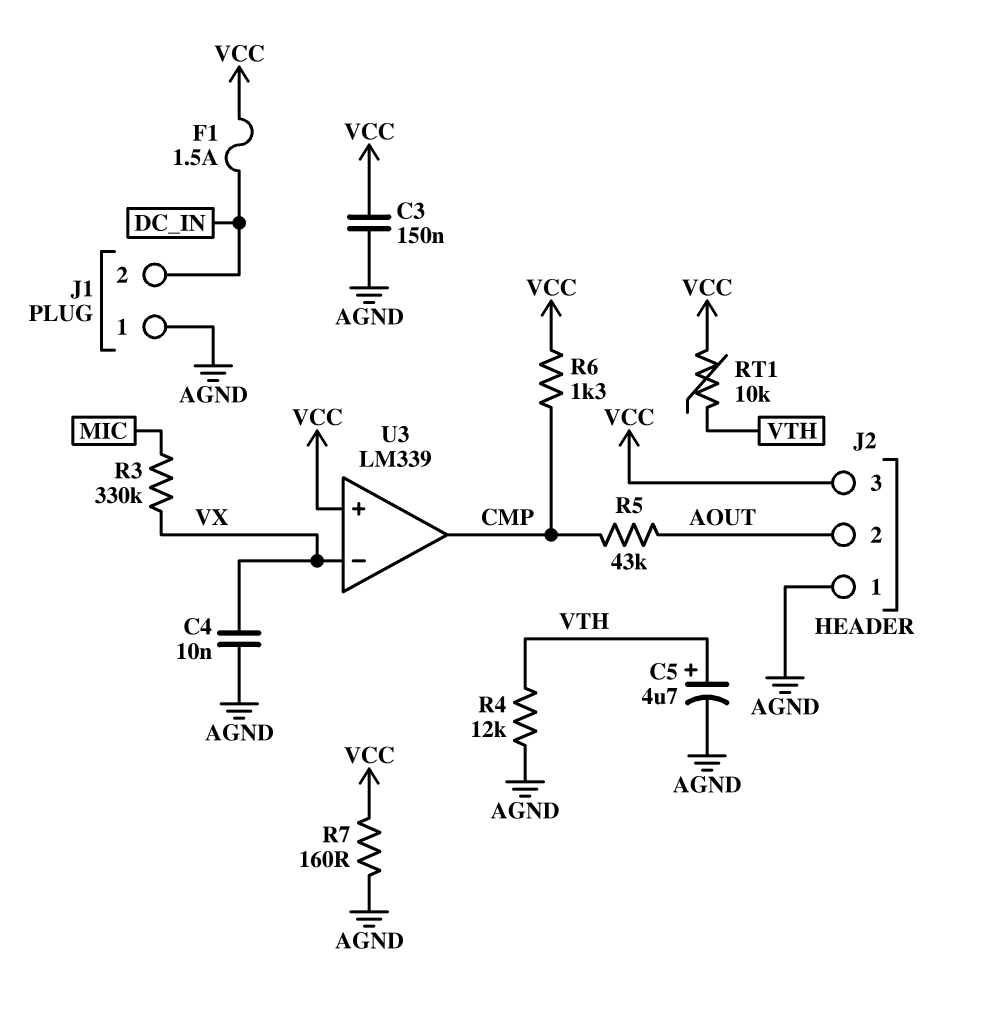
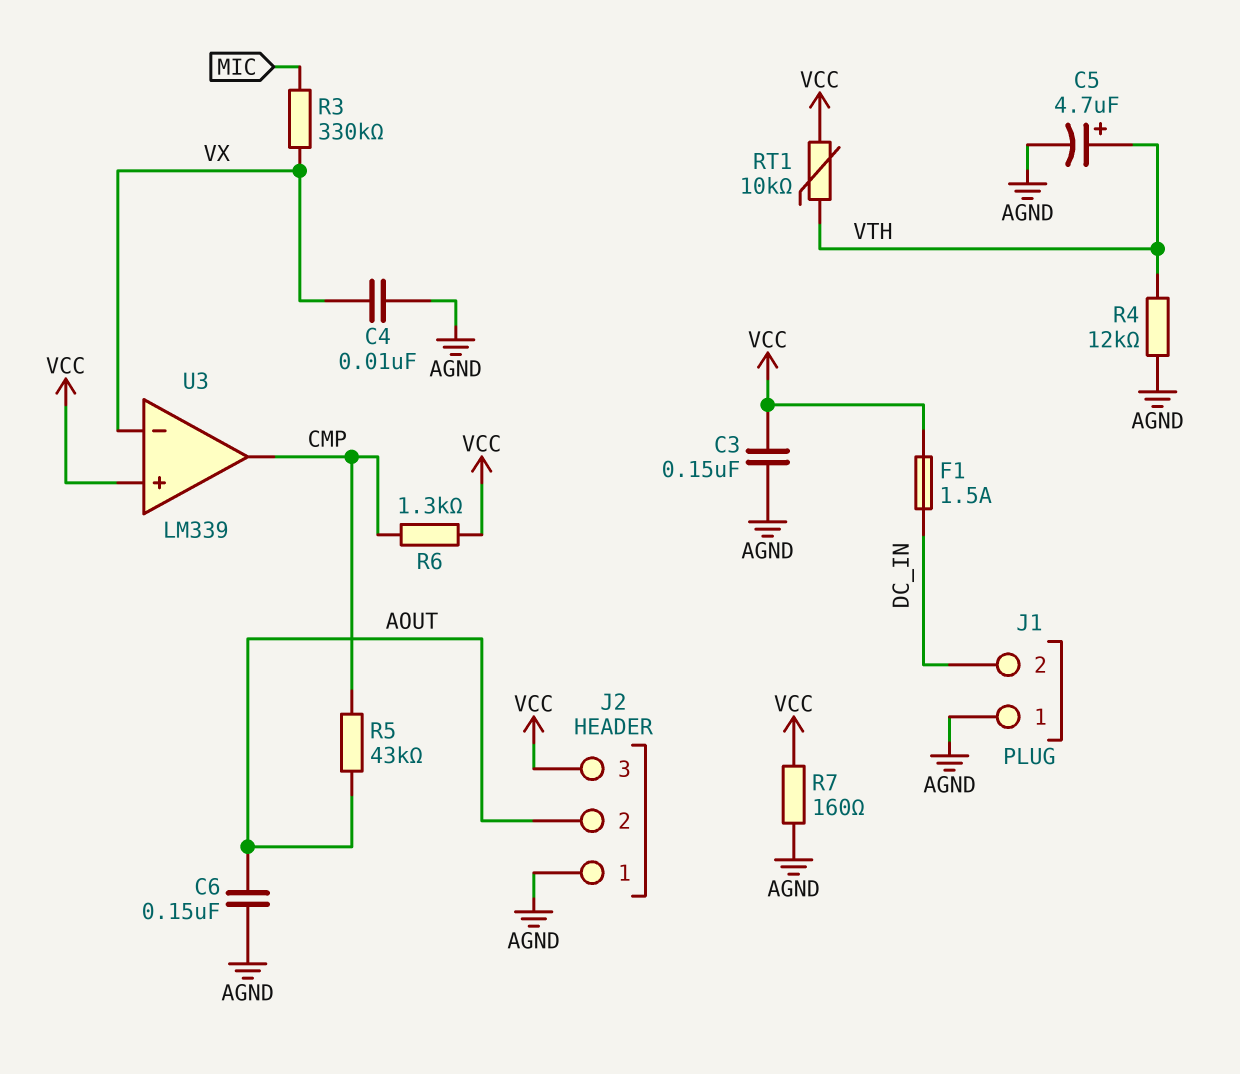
C6: none -> 150nF (AGND, AOUT)

